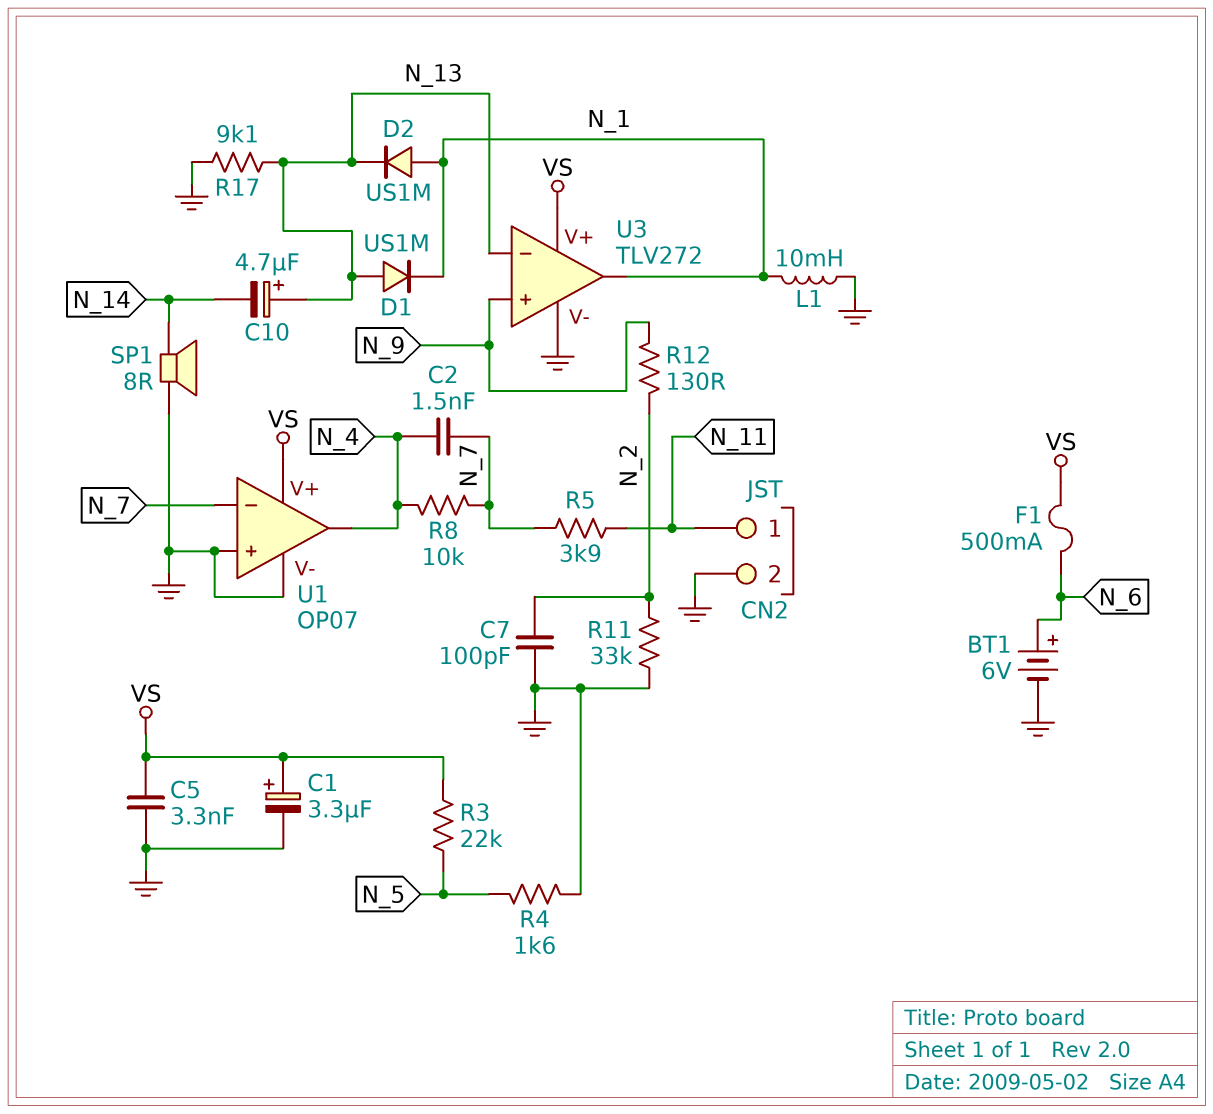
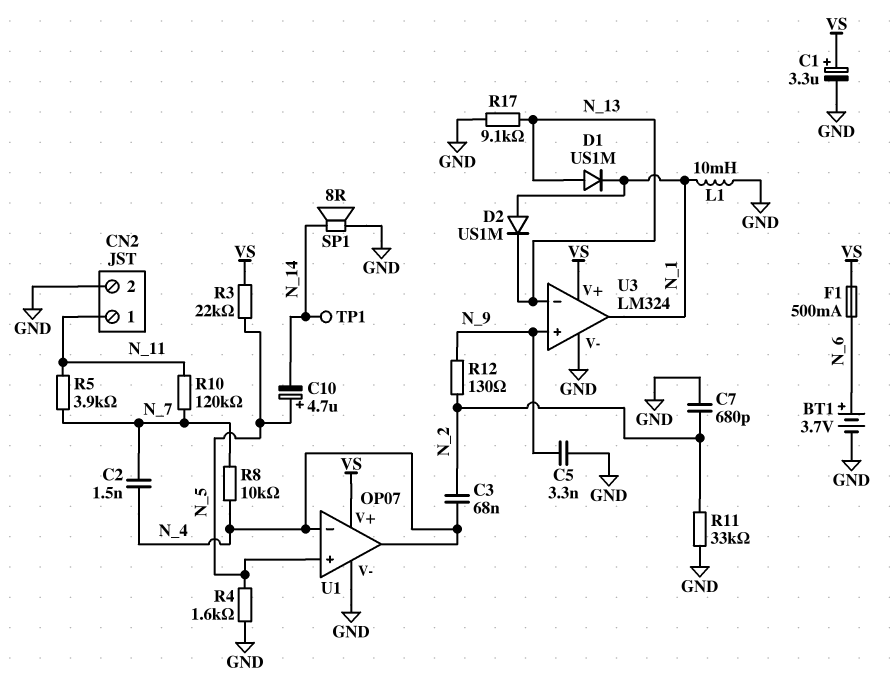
BT1: 6V (plus N_6, minus GND) -> 3.7V (plus N_6, minus GND)
C3: none -> 68nF (N_2, N_4)
C5: 3.3nF (GND, VS) -> 3.3nF (GND, N_9)
C7: 100pF (GND, N_2) -> 680pF (GND, N_2)
C10: 4.7uF (plus N_13, minus N_14) -> 4.7uF (plus N_5, minus N_14)
R10: none -> 120k (N_7, N_11)
TP1: none -> test point (N_14)
U1 pin in+: GND -> N_5
U1 pin in-: N_7 -> N_4
U3: TLV272 -> LM324

